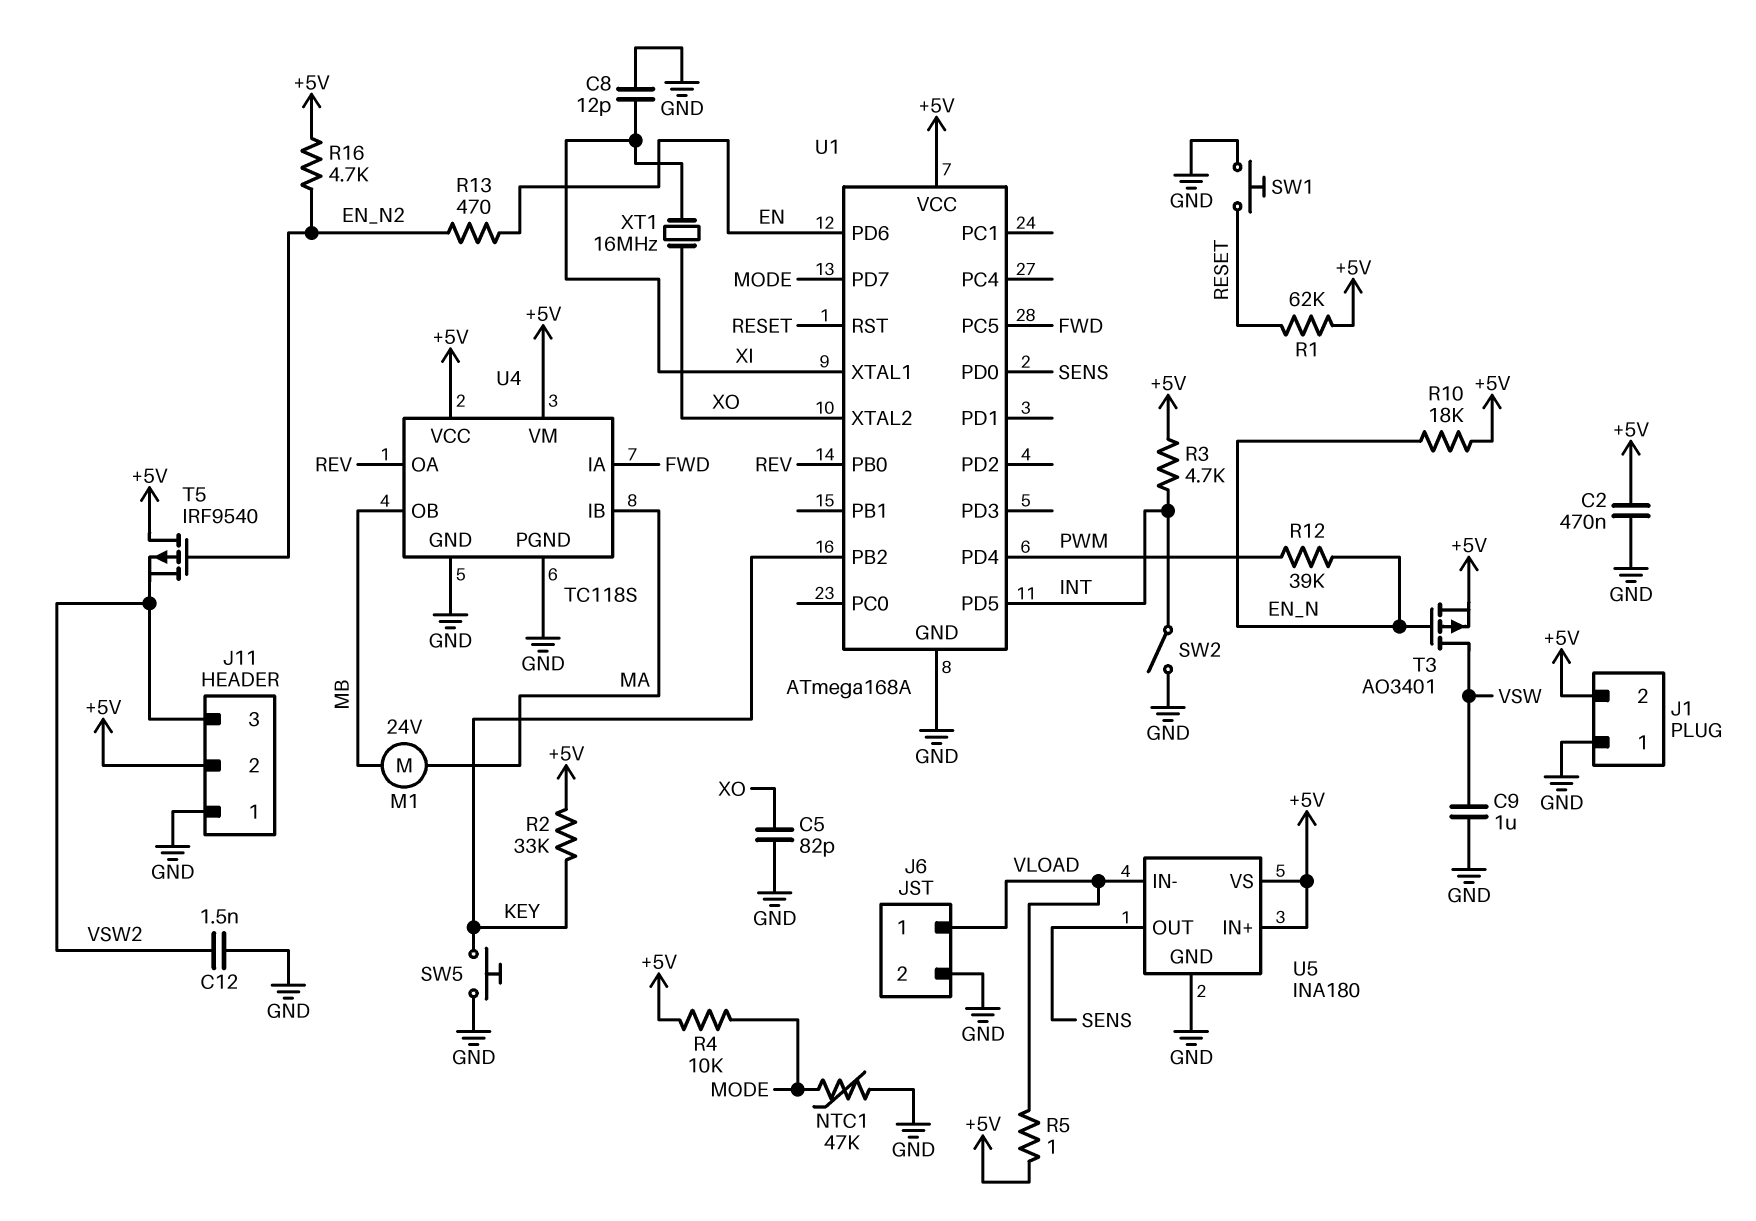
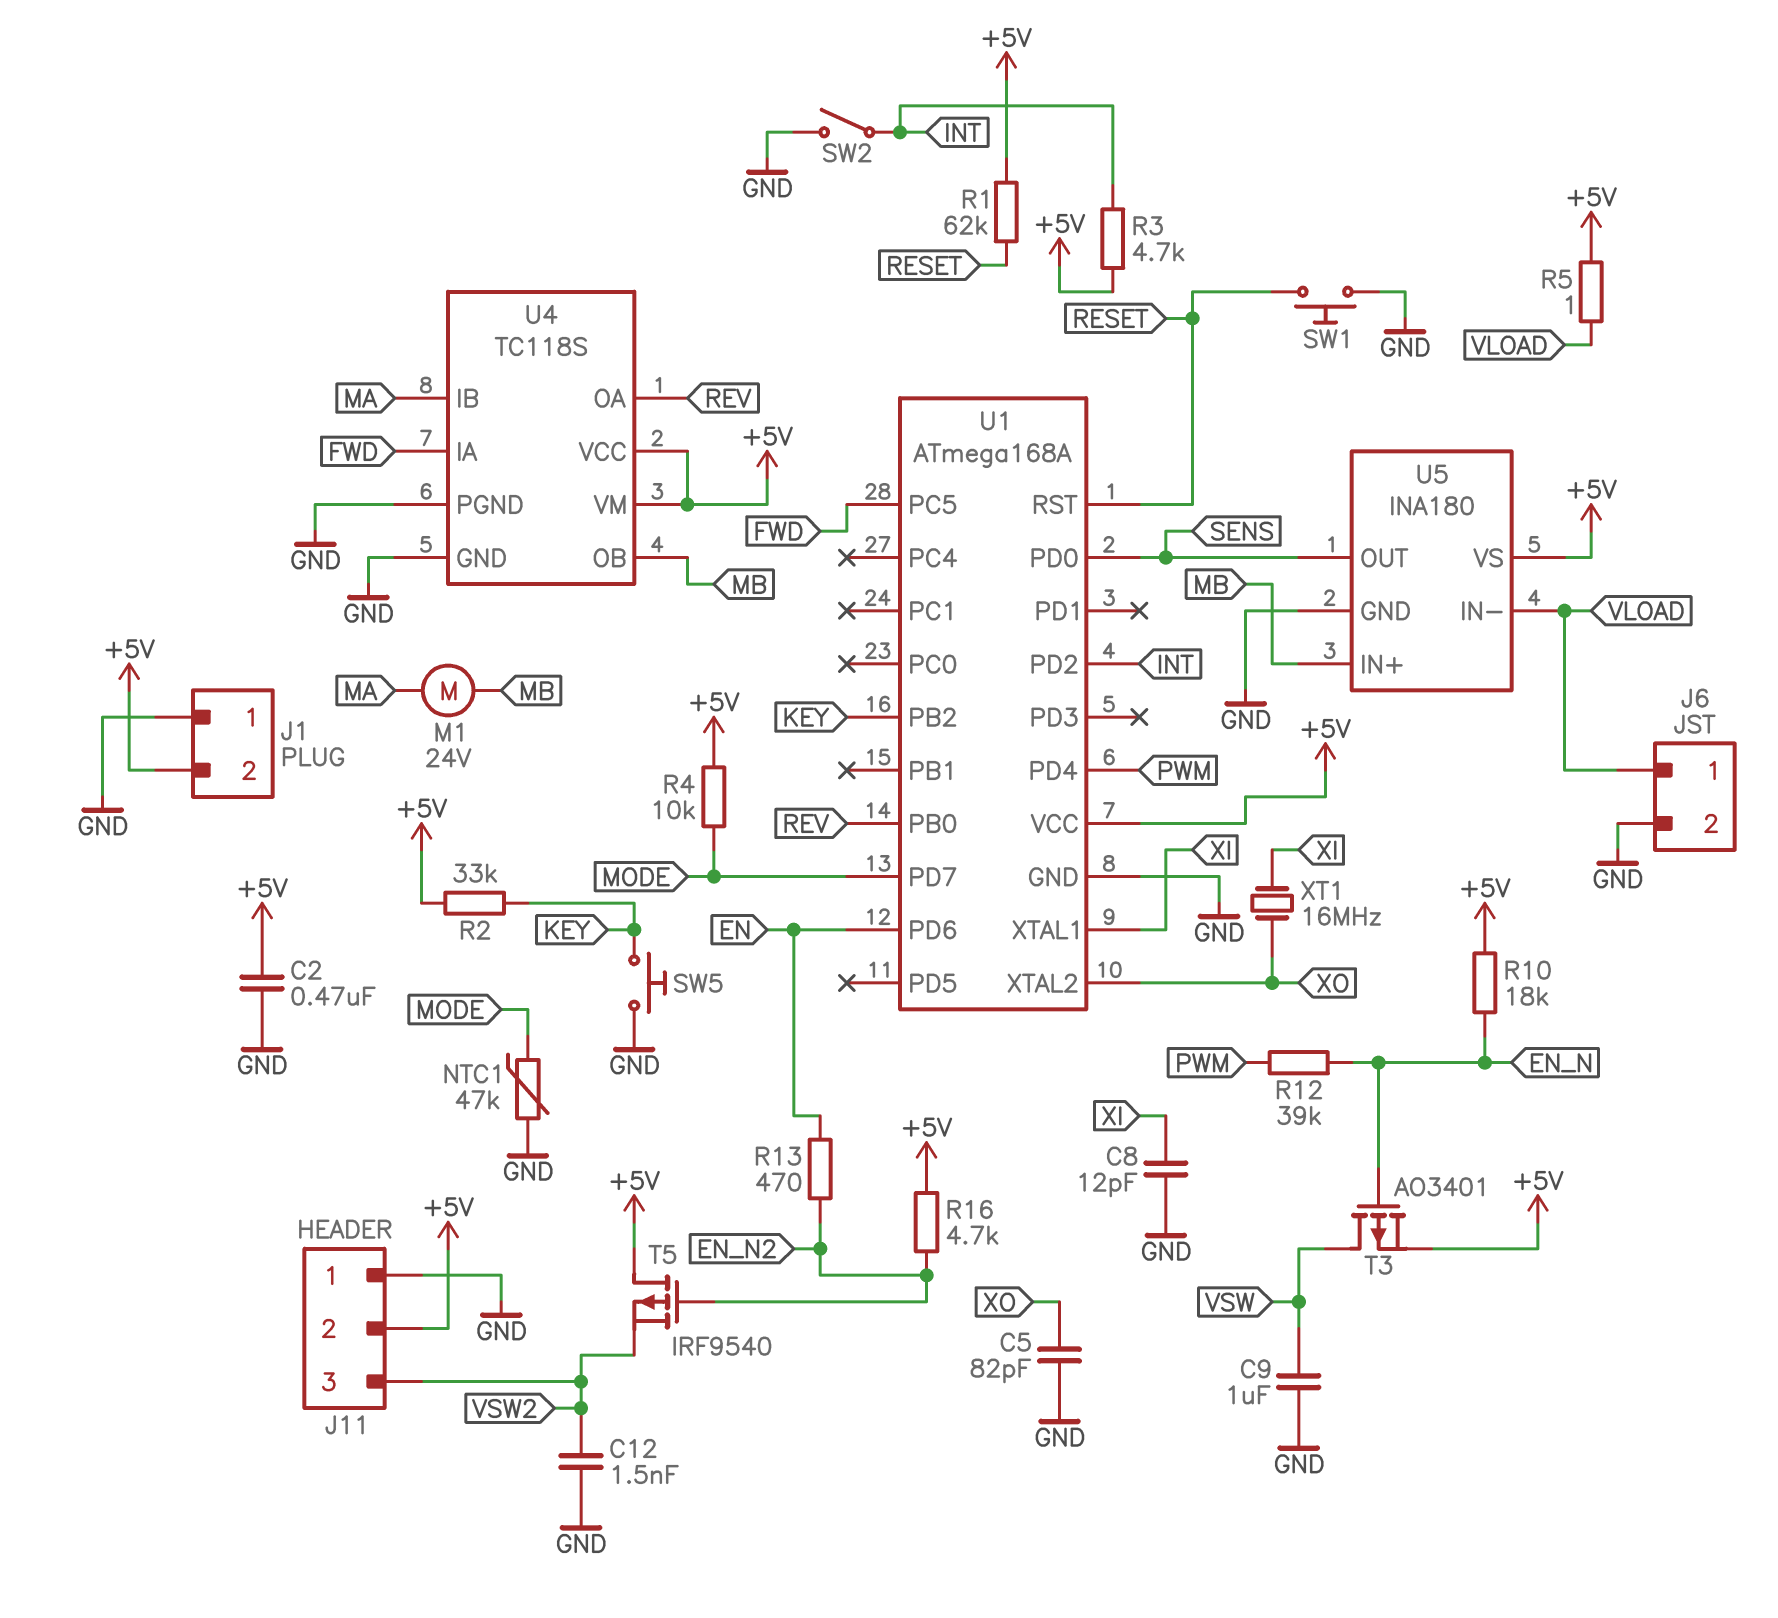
U1 pin PD2: none -> INT
U1 pin PD5: INT -> none
U5 pin IN+: +5V -> MB

